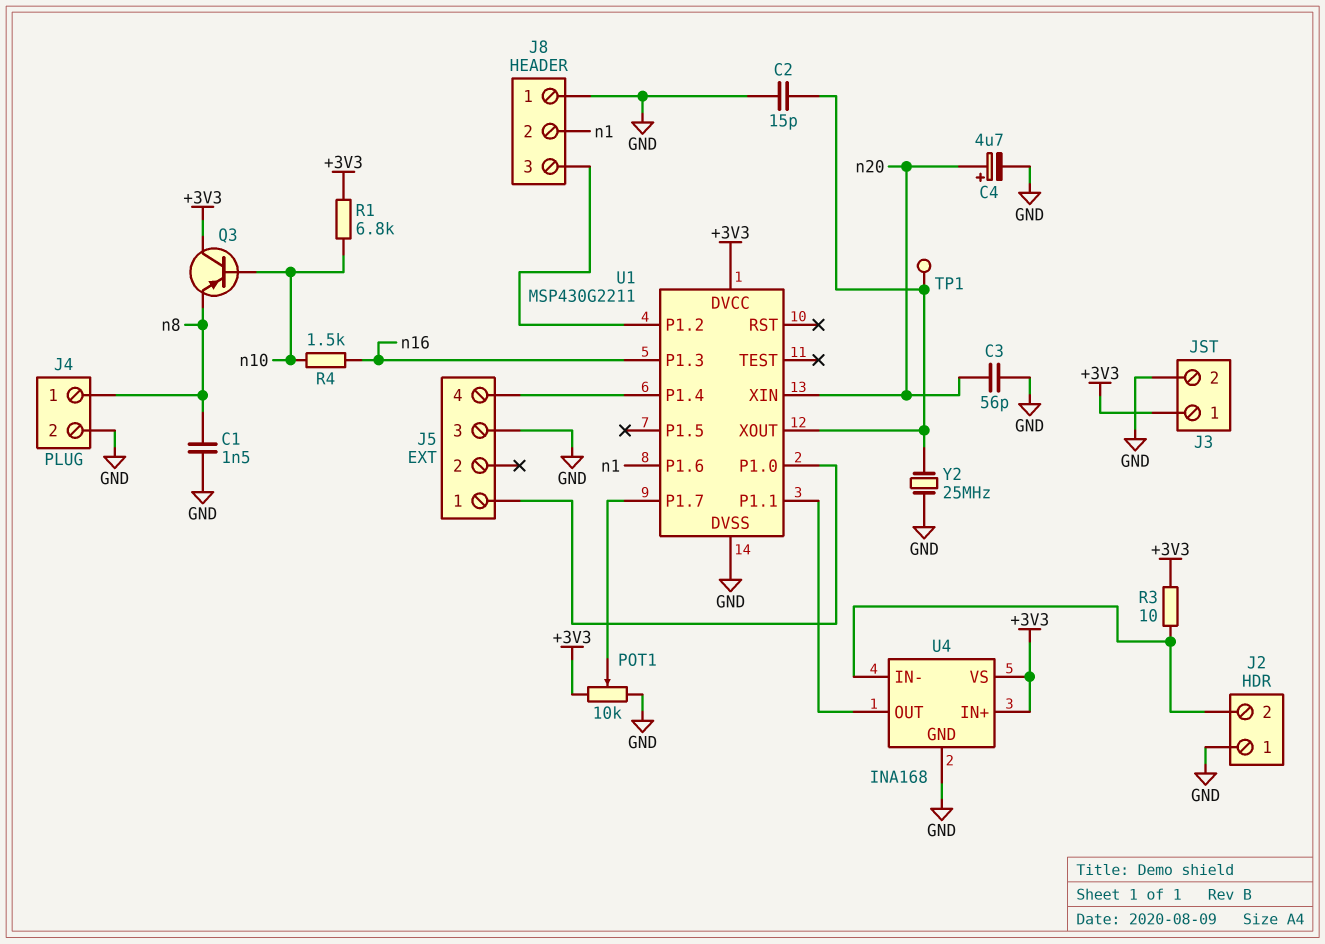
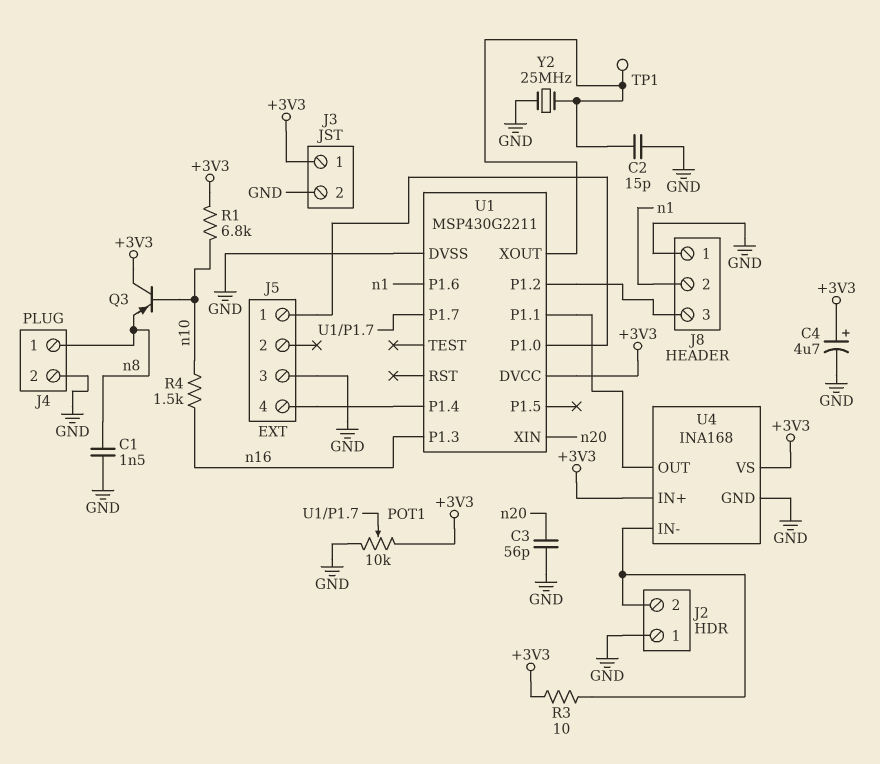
C4: 4.7uF (plus n20, minus GND) -> 4.7uF (plus +3V3, minus GND)

